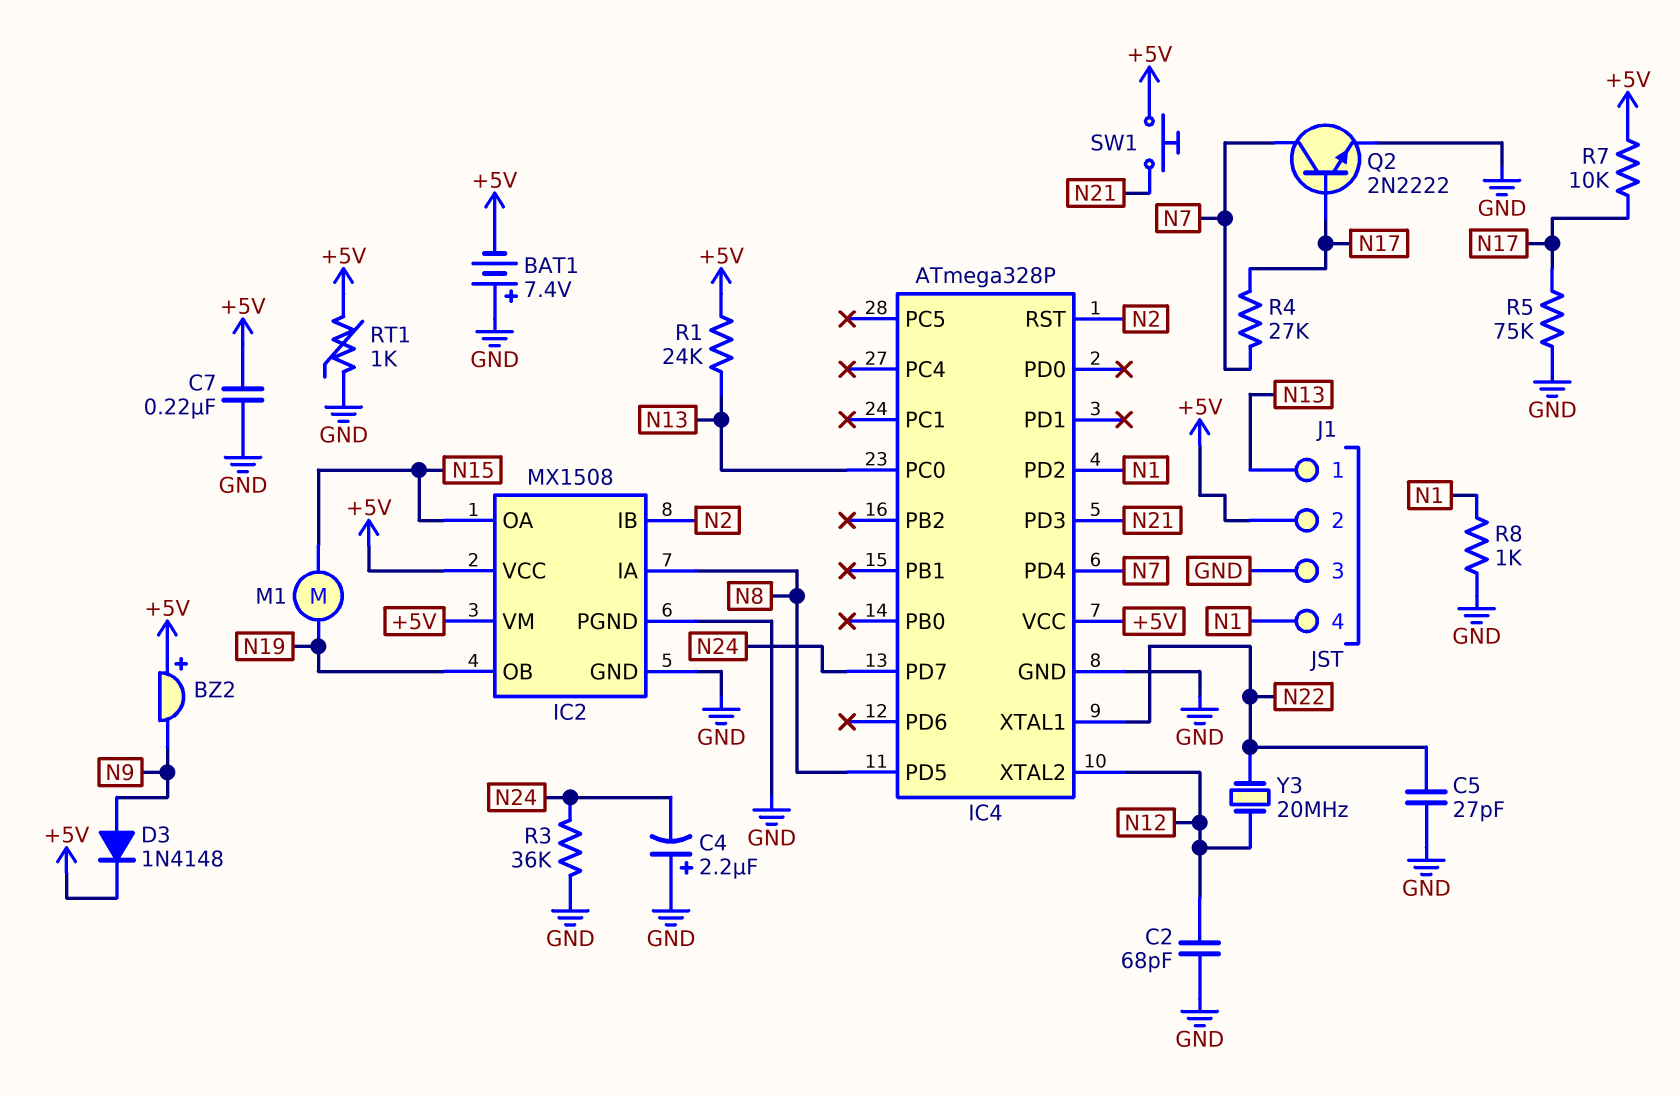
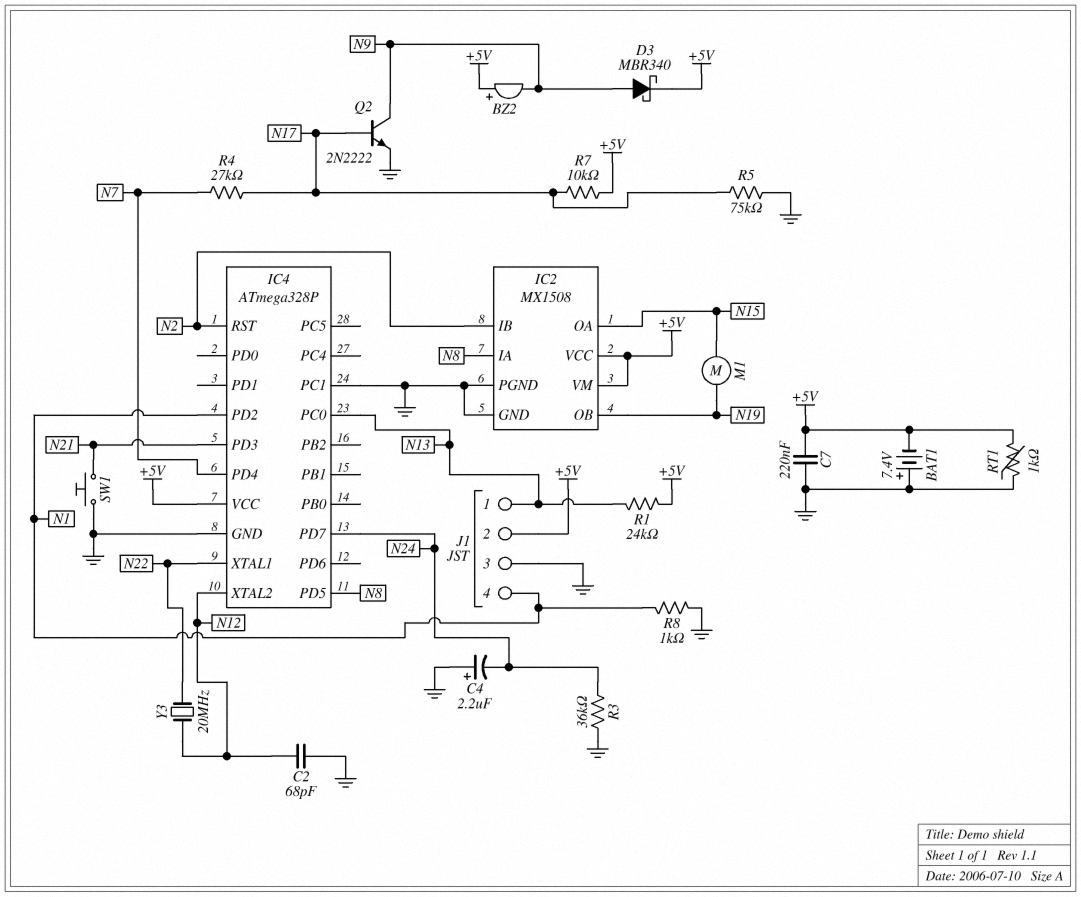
C5: 27pF (GND, N22) -> none
D3: diode 1N4148 (A N9, K +5V) -> schottky MBR340 (A N9, K +5V)
IC4 pin PC1: none -> GND
Q2: NPN 2N2222 (B N17, C N7, E GND) -> NPN 2N2222 (B N17, C N9, E GND)
SW1: button (+5V, N21) -> button (GND, N21)

